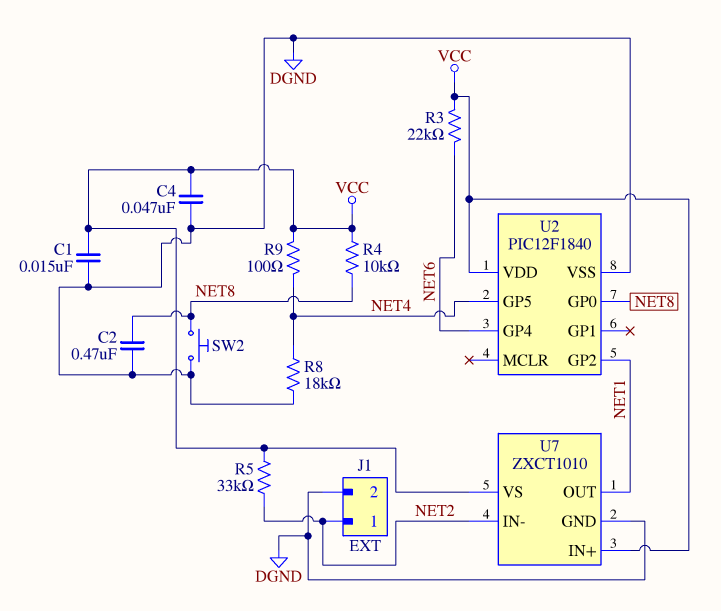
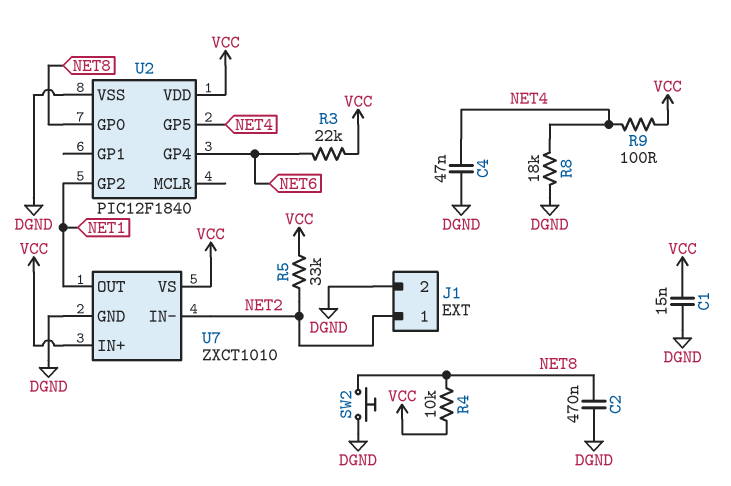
C4: 47nF (DGND, VCC) -> 47nF (DGND, NET4)

